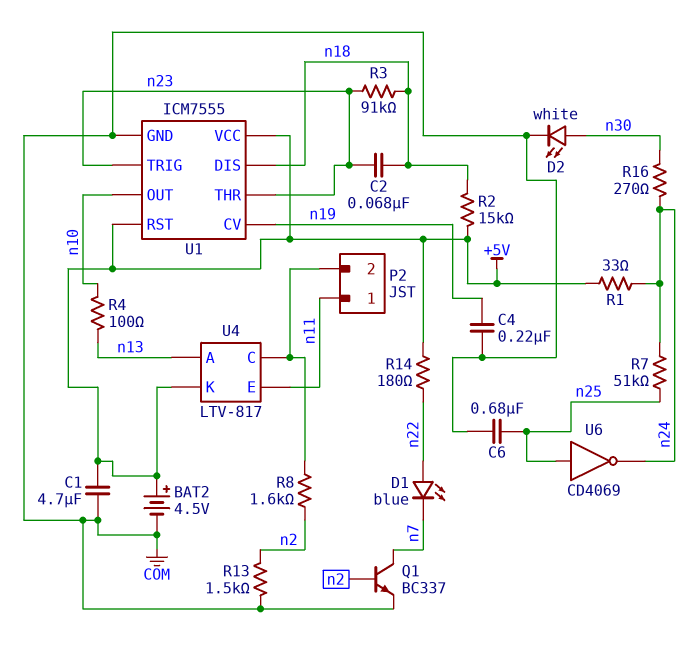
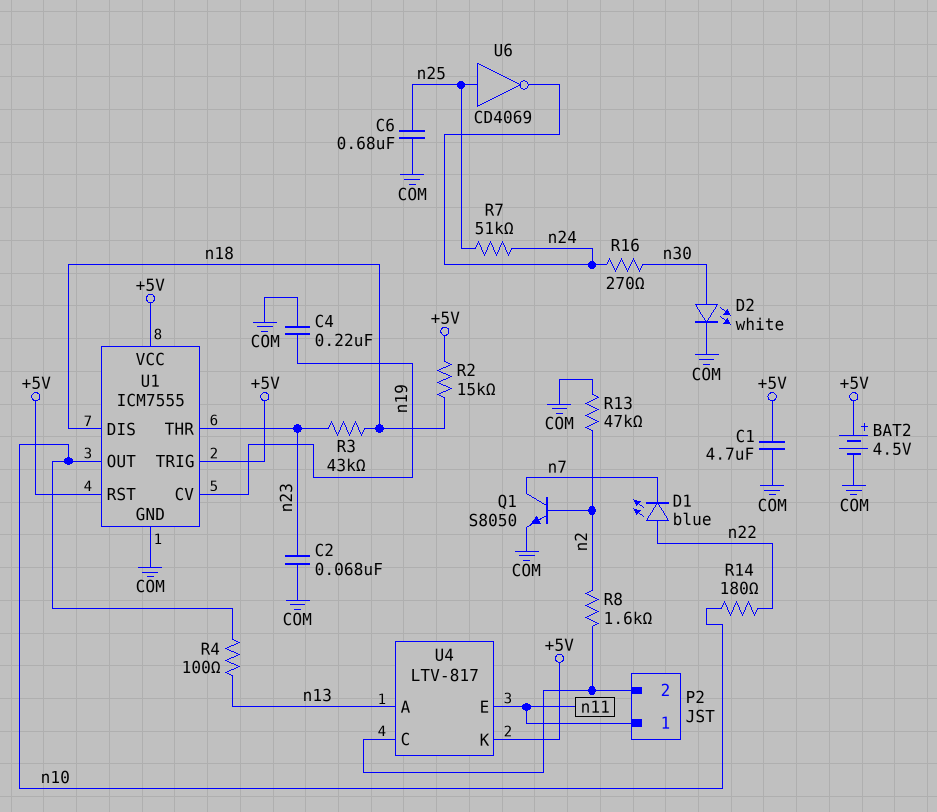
C2: 68nF (n18, n23) -> 68nF (COM, n23)
Q1: NPN BC337 (B n2, C n7, E COM) -> NPN S8050 (B n2, C n7, E COM)
R1: 33 (+5V, n24) -> none
R3: 91k (n18, n23) -> 43k (n18, n23)
R13: 1.5k (COM, n2) -> 47k (COM, n2)
R14: 180 (+5V, n22) -> 180 (n10, n22)
U1 pin TRIG: n23 -> +5V

